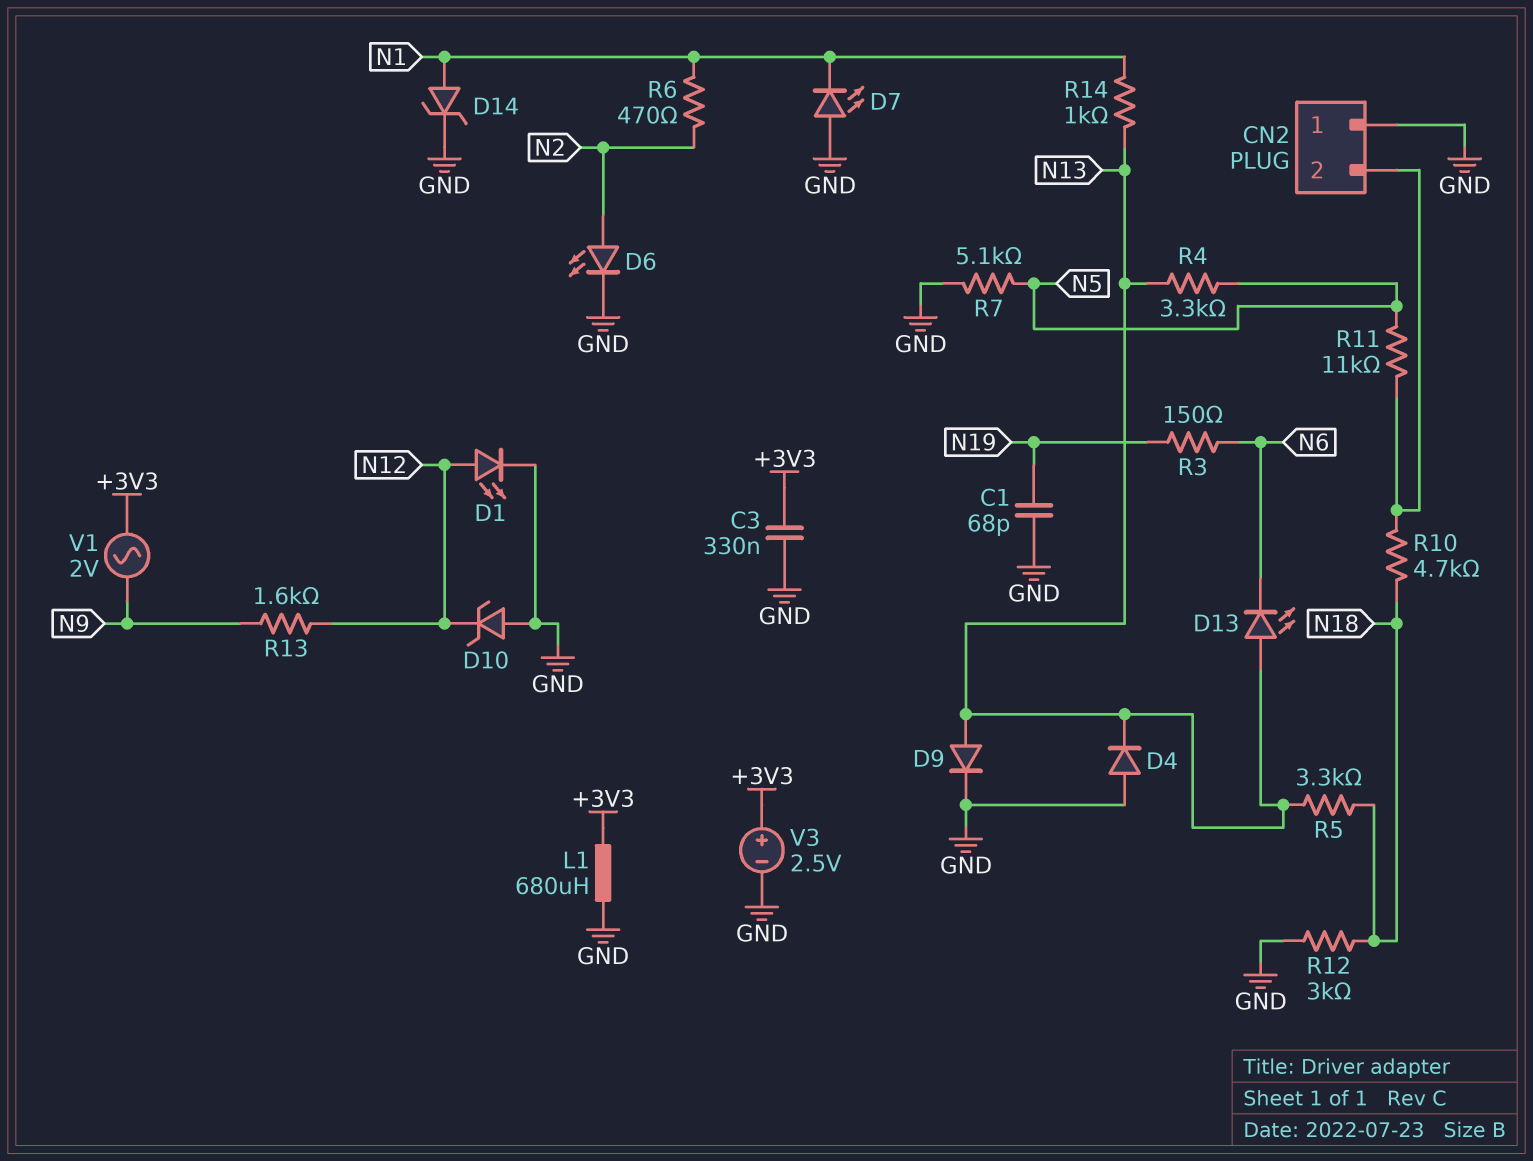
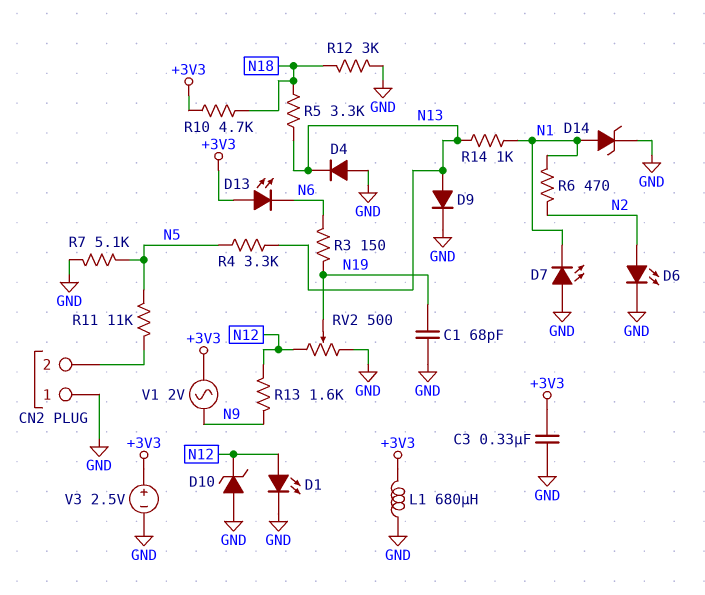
D13: LED (A N13, K N6) -> LED (A +3V3, K N6)
R10: 4.7k (CN2/2, N18) -> 4.7k (+3V3, N18)
RV2: none -> 500 (GND, N12, wiper N19)

